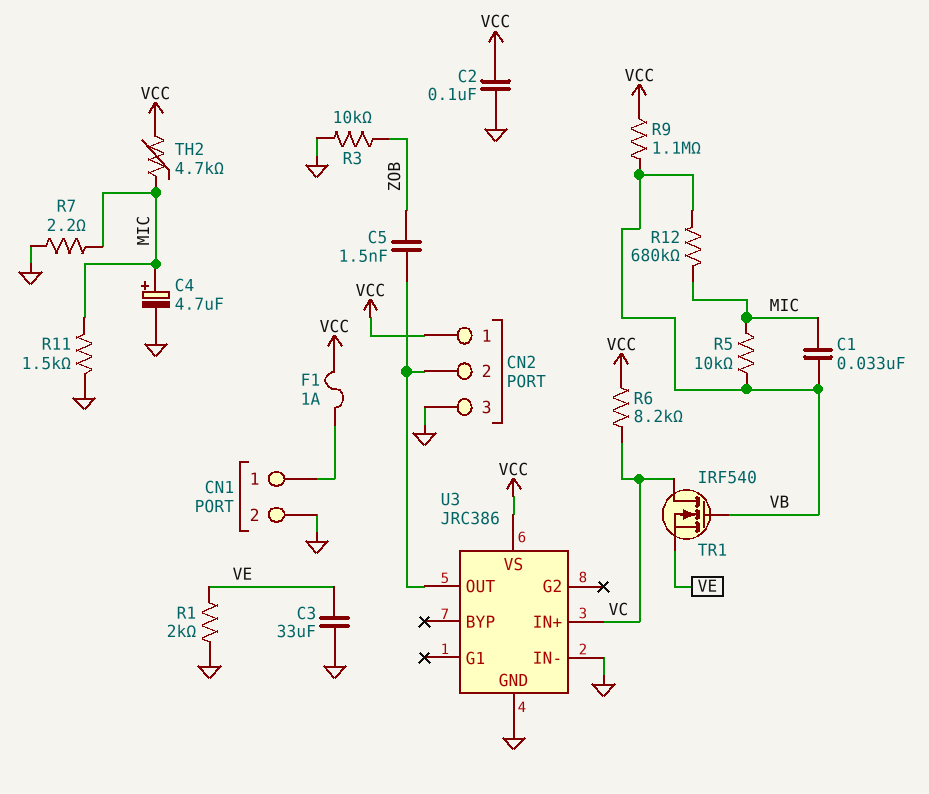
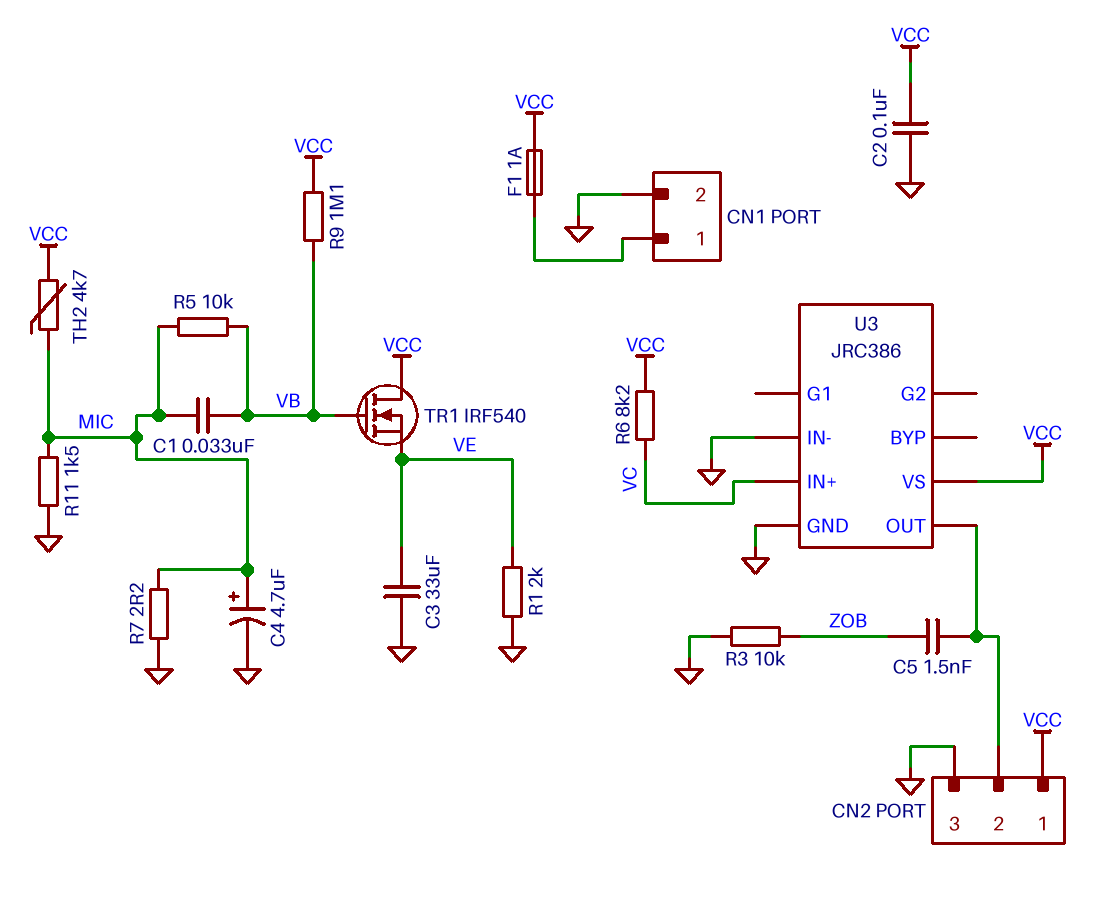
R12: 680k (MIC, VB) -> none
TR1: NMOS IRF540 (G VB, D VC, S VE) -> NMOS IRF540 (G VB, D VCC, S VE)

